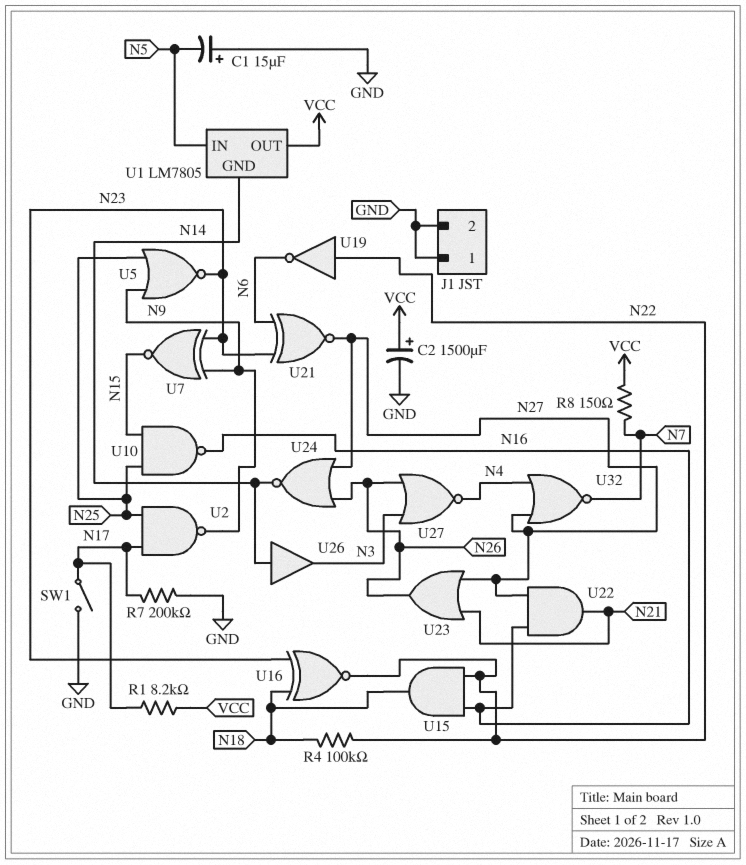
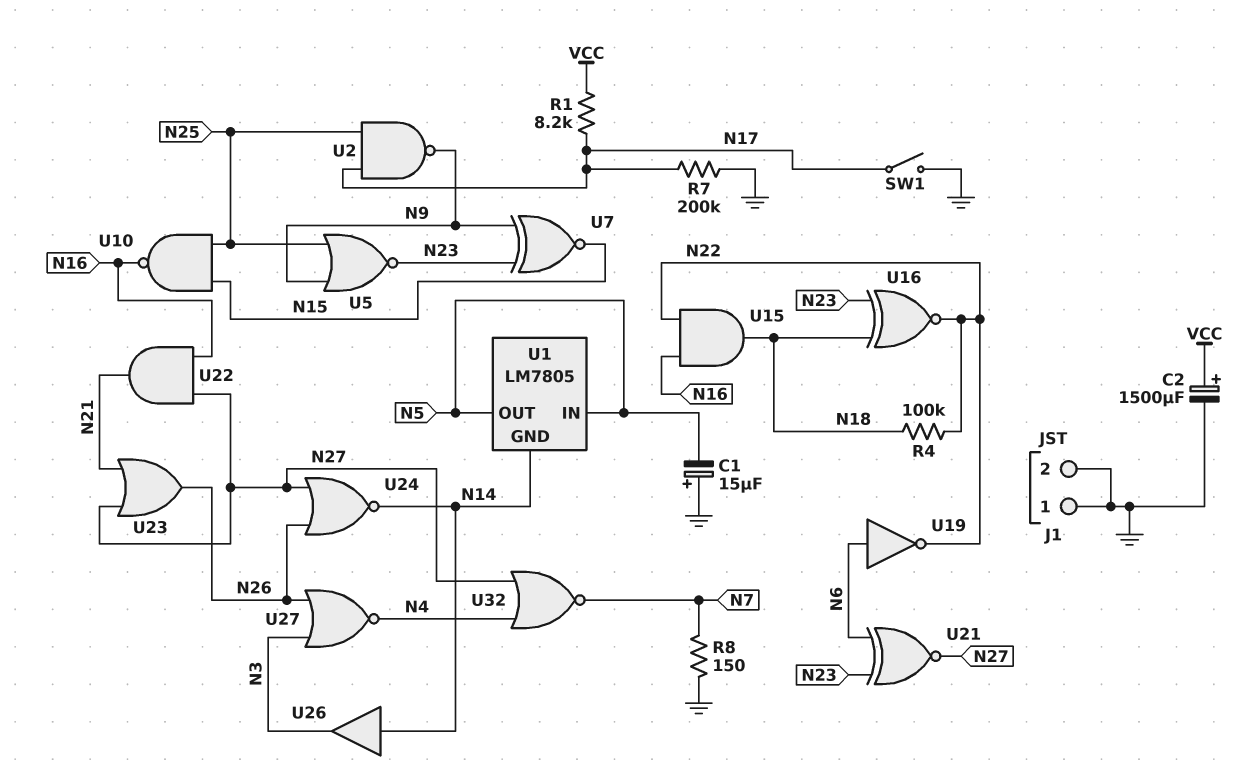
R8: 150 (N7, VCC) -> 150 (GND, N7)
U1 pin OUT: VCC -> N5
U19: NOT (in N22, out N6) -> NOT (in N6, out N22)

